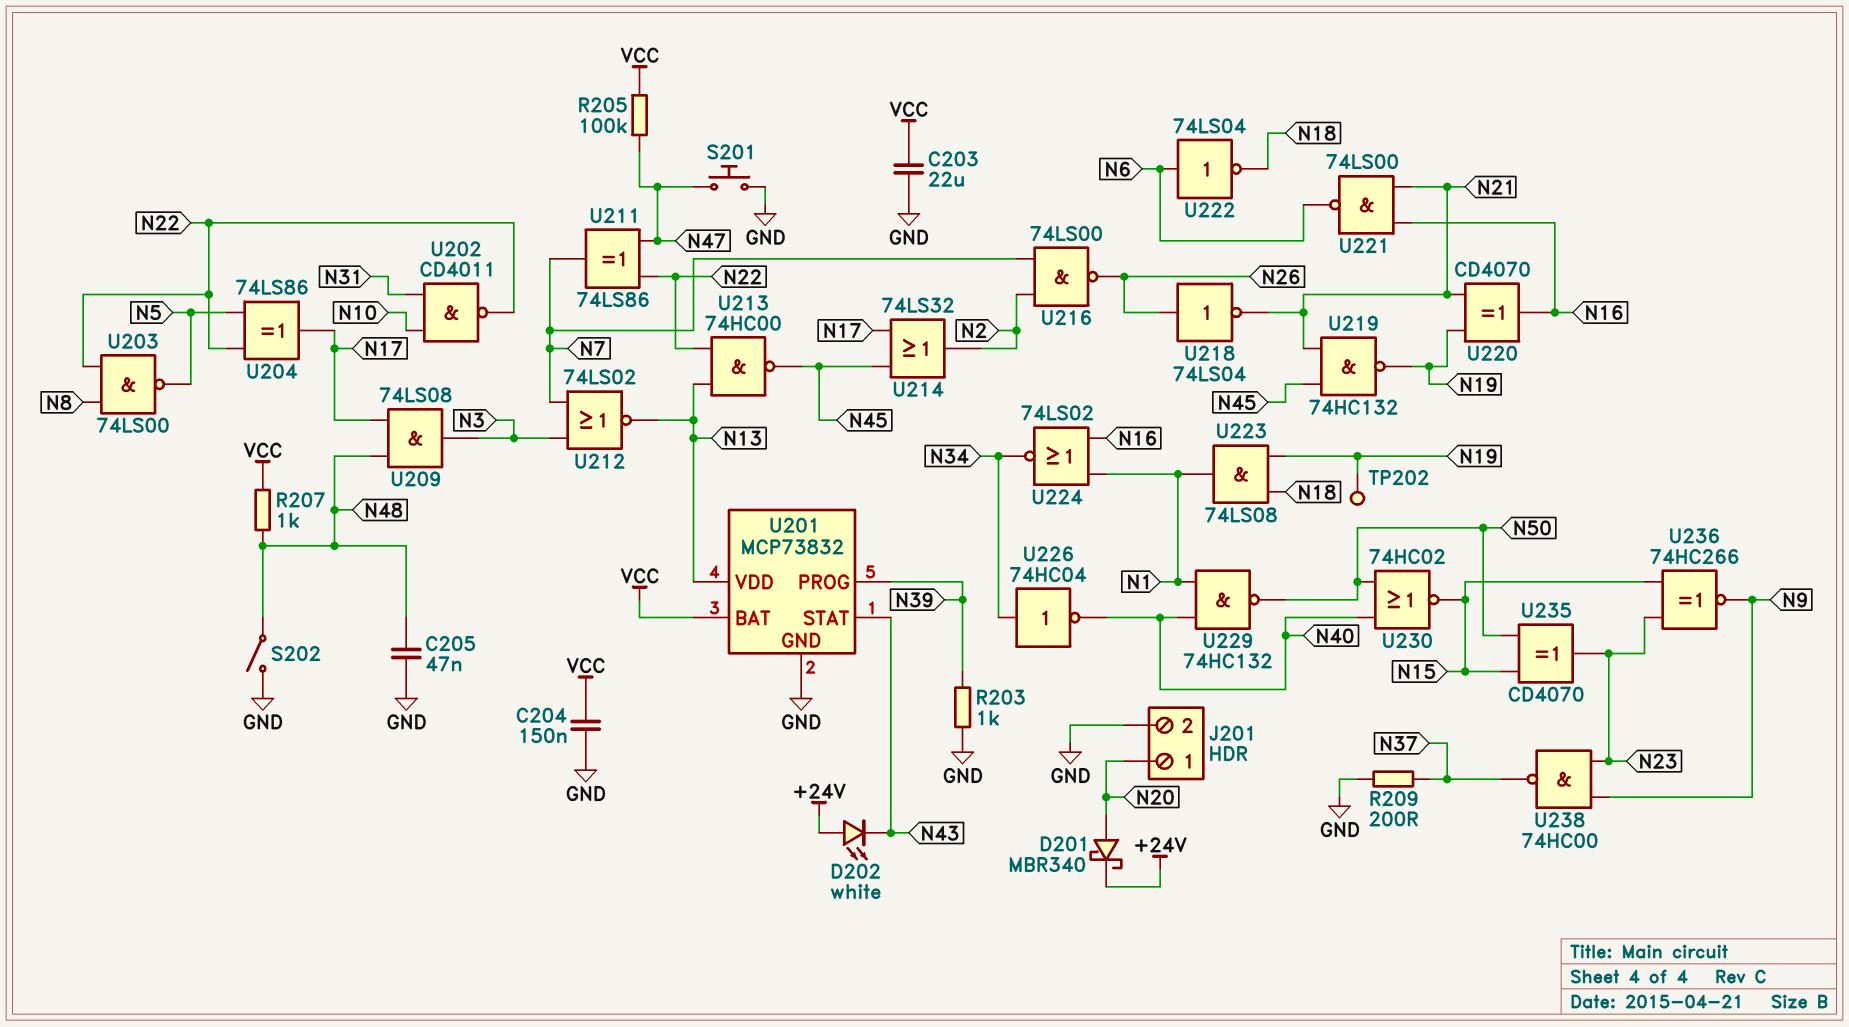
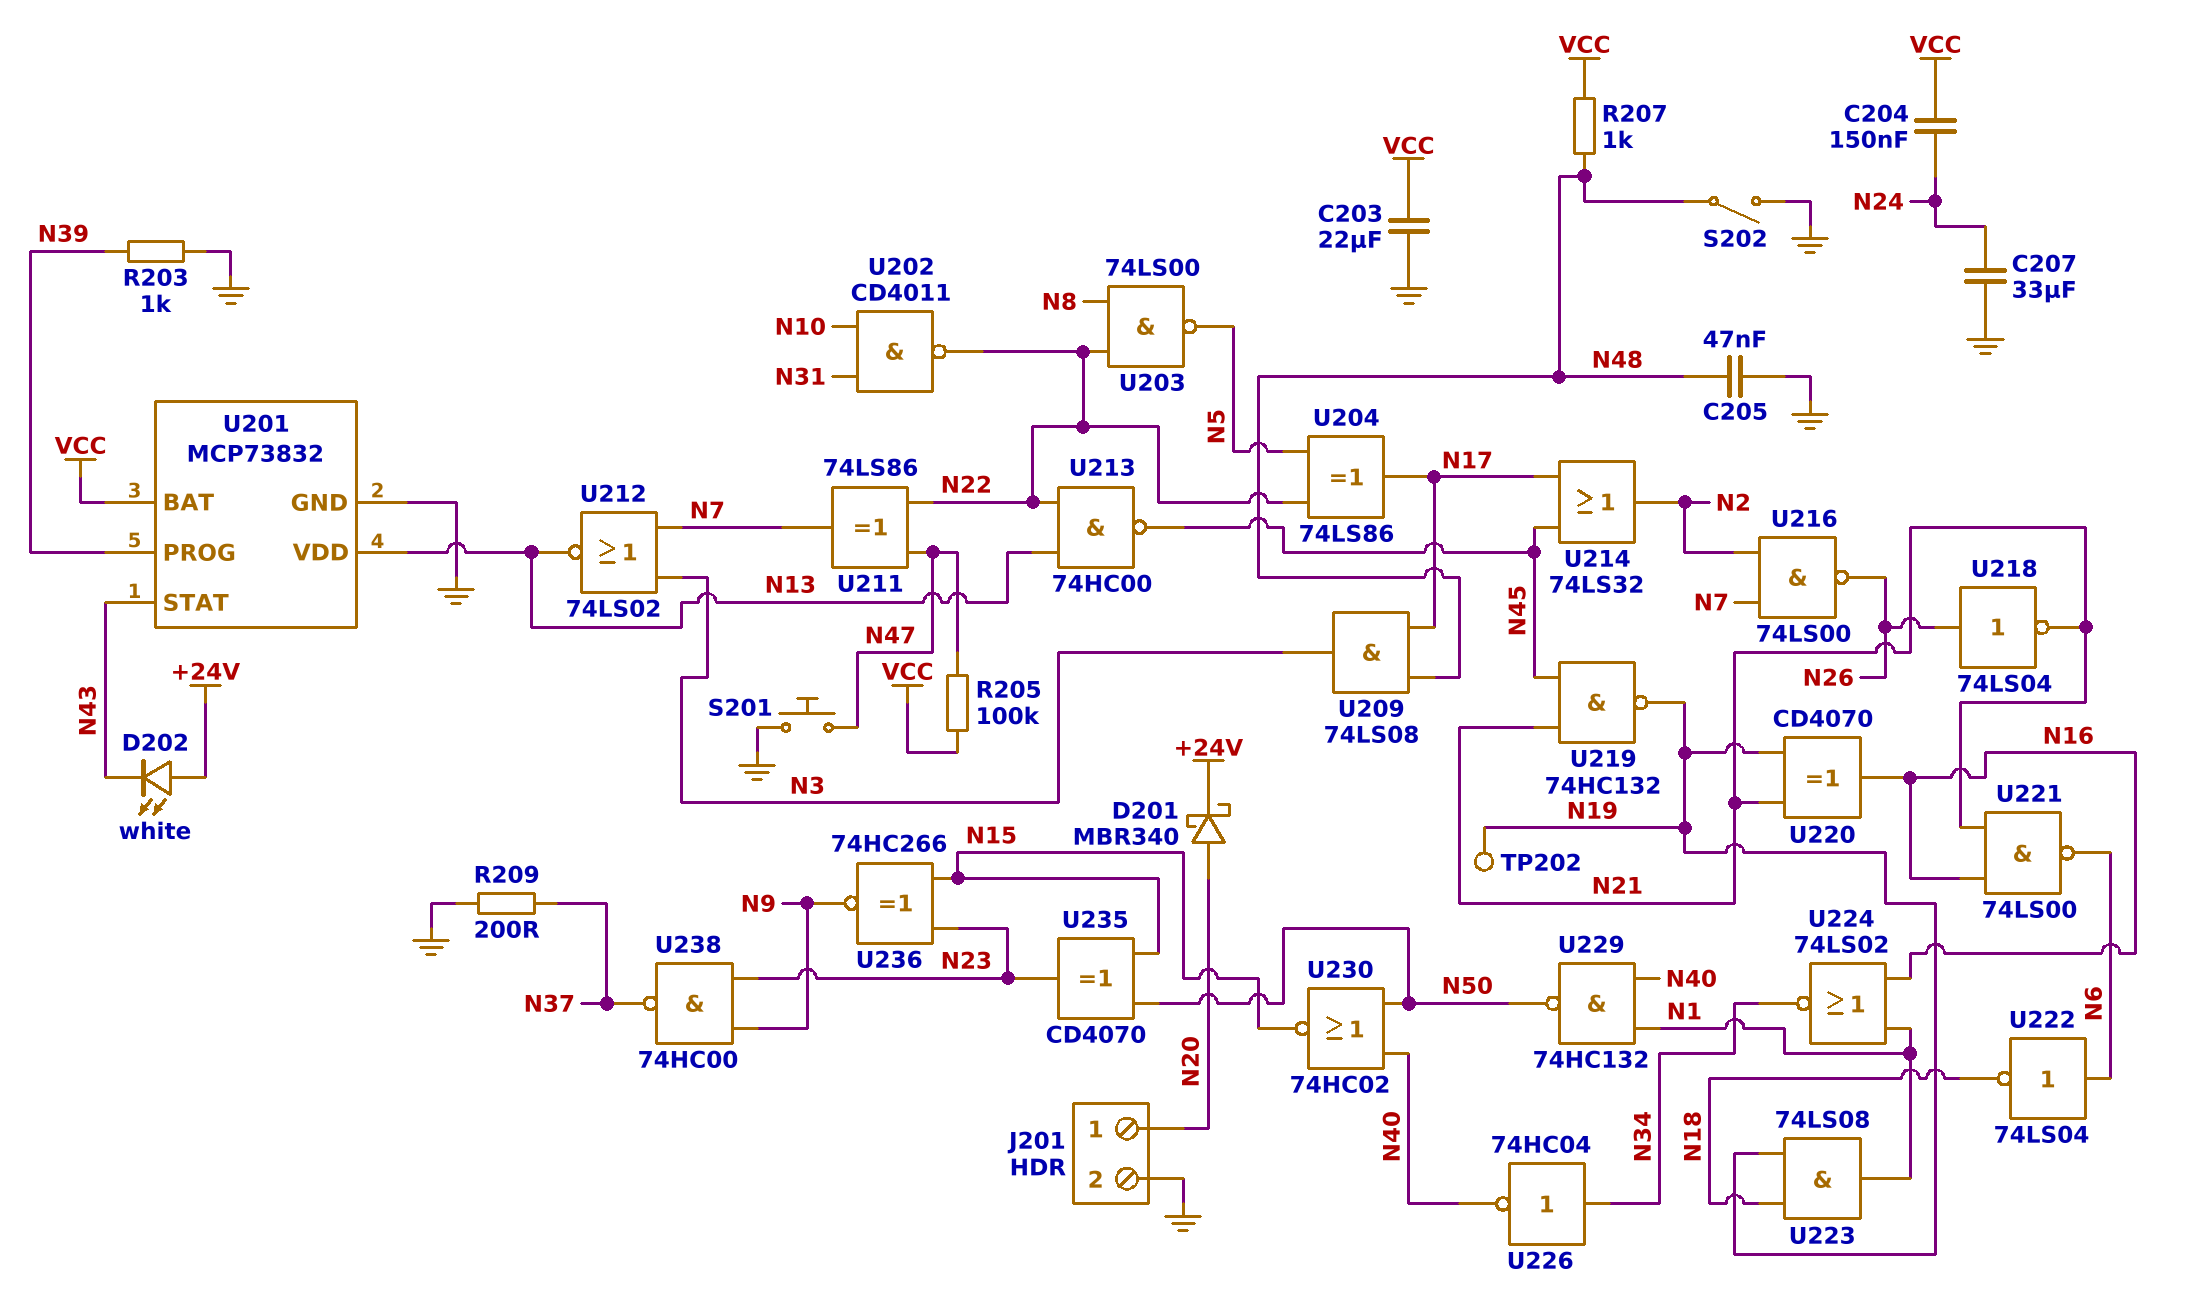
C204: 150nF (GND, VCC) -> 150nF (N24, VCC)
C207: none -> 33uF (GND, N24)

